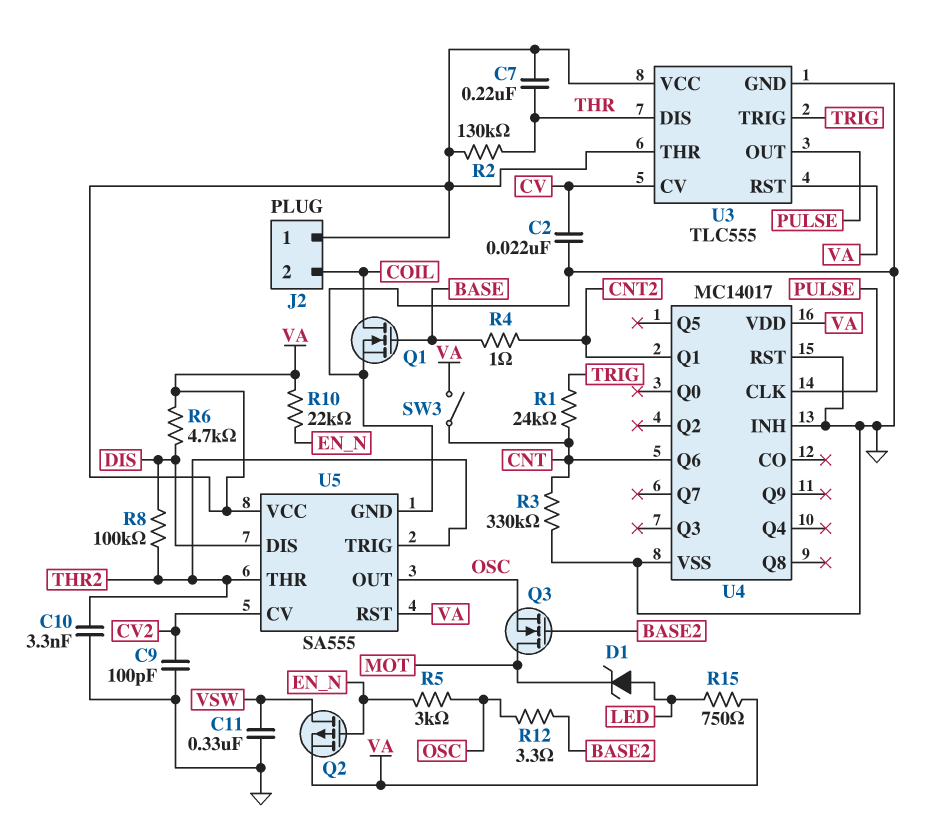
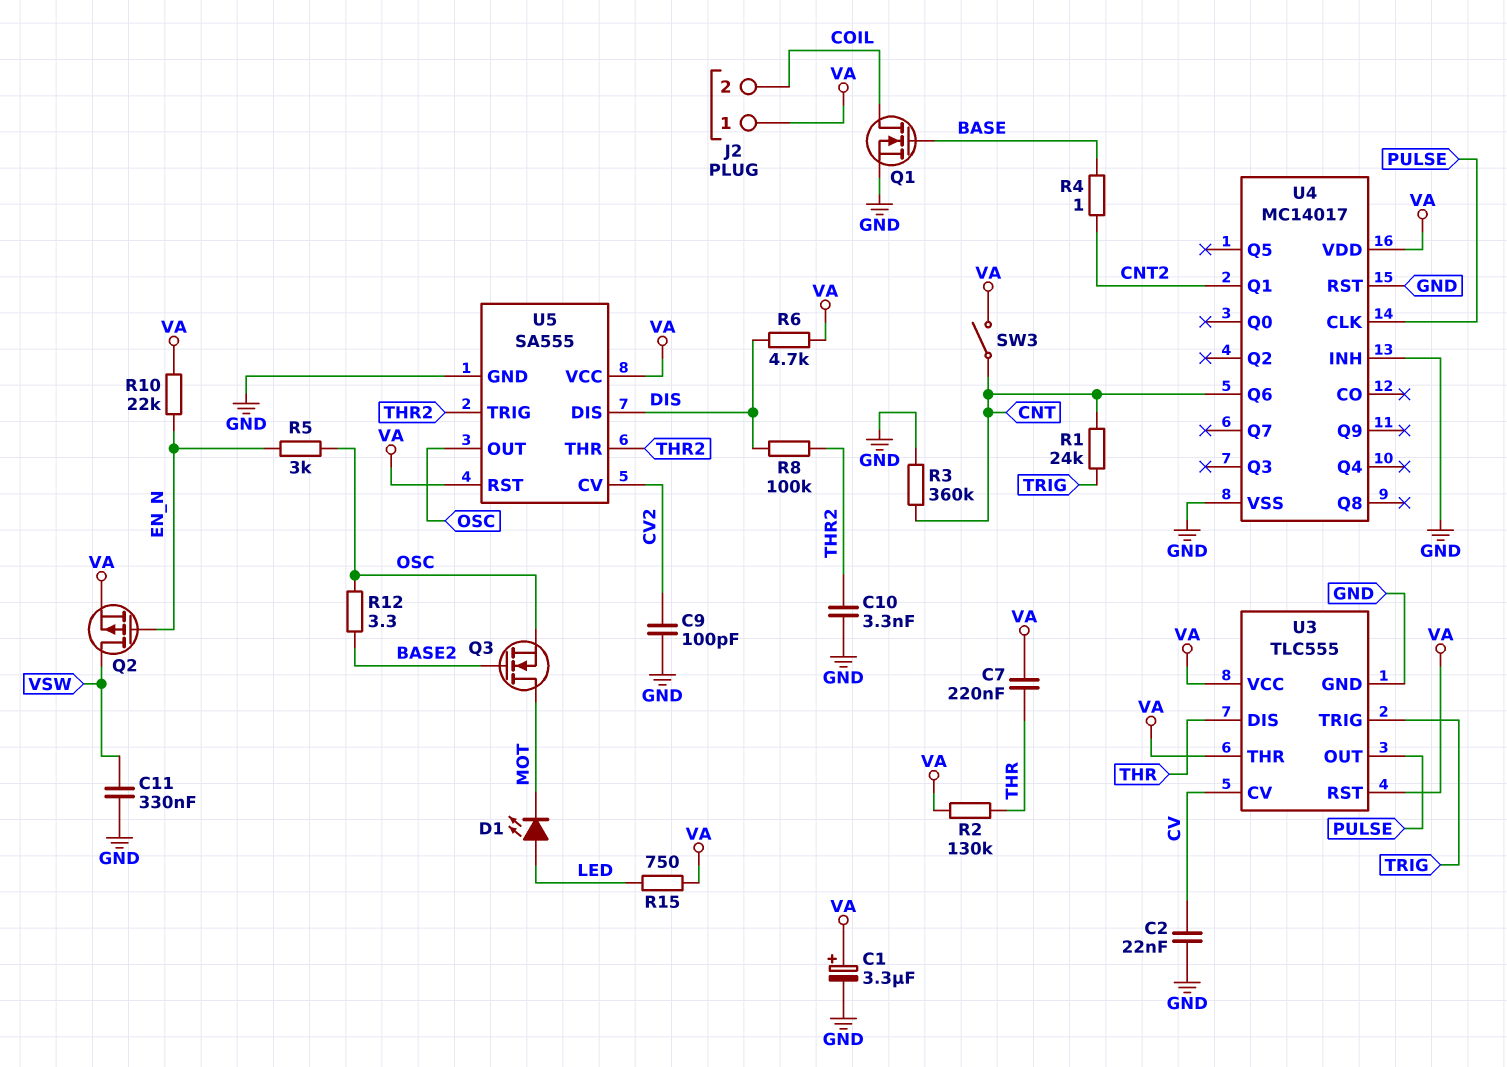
C1: none -> 3.3uF (plus VA, minus GND)
D1: zener (A LED, K MOT) -> LED (A LED, K MOT)
R3: 330k (CNT, GND) -> 360k (CNT, GND)

